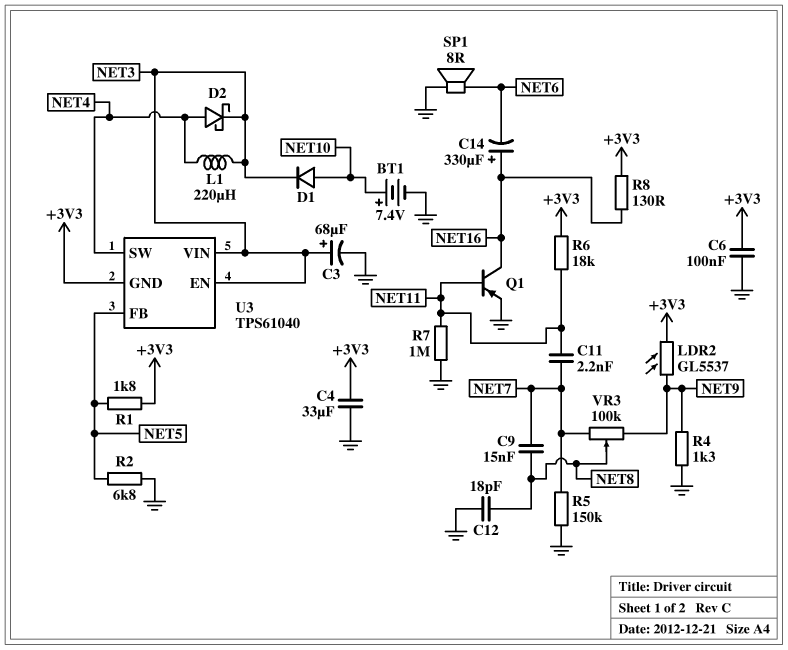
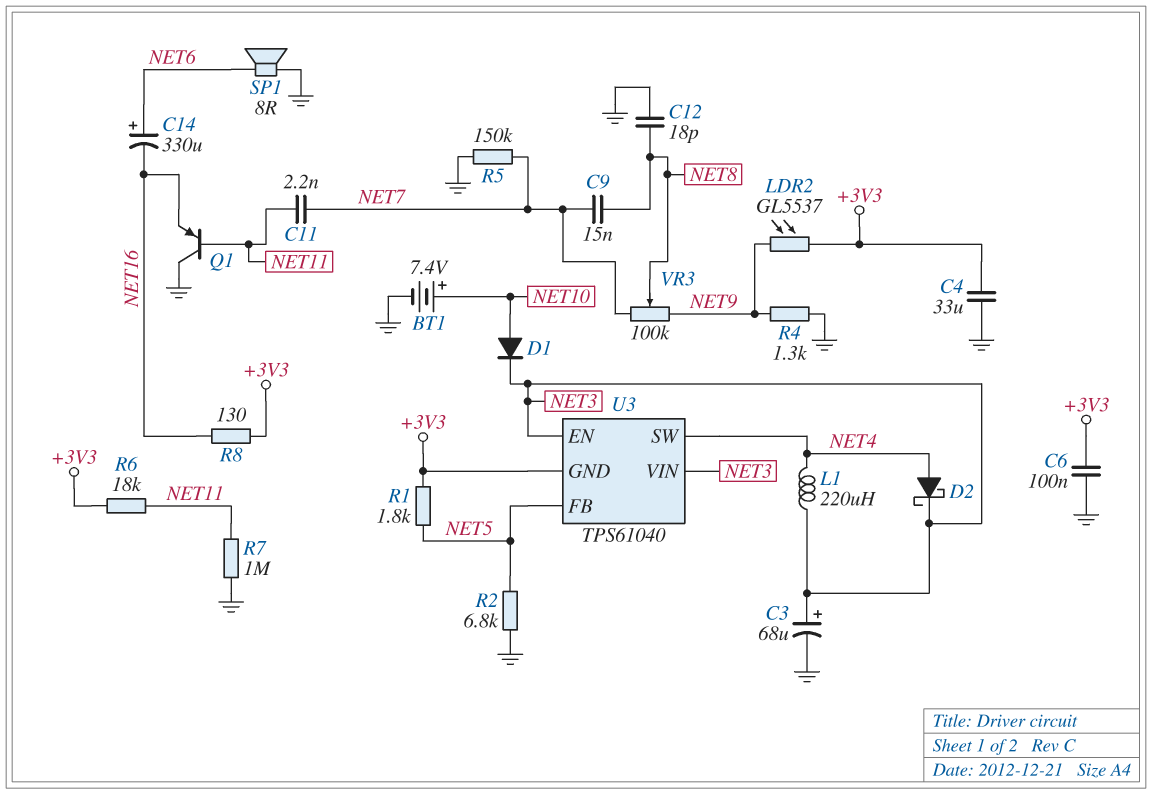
C14: 330uF (plus NET16, minus NET6) -> 330uF (plus NET6, minus NET16)
Q1: PNP (B NET11, C NET16, E GND) -> PNP (B NET11, C GND, E NET16)

